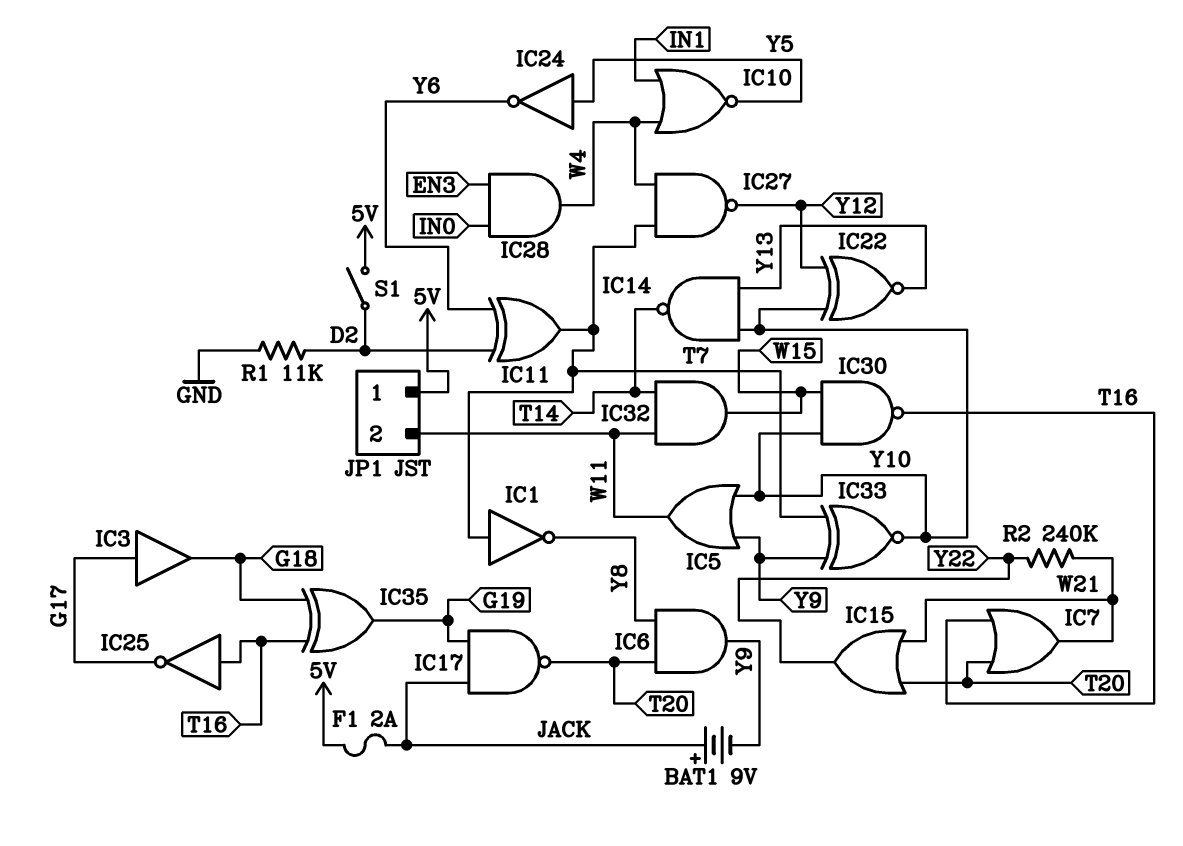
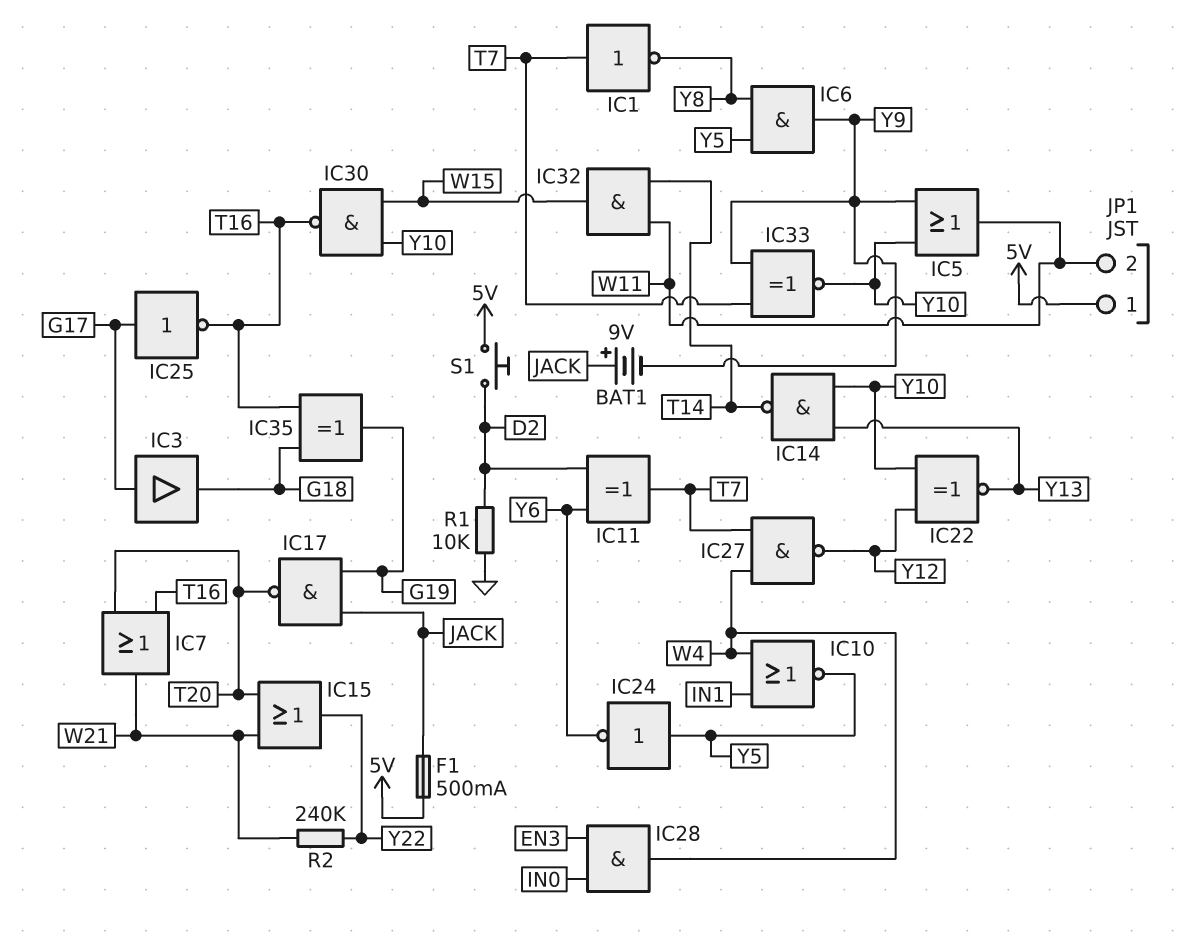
F1: 2A (5V, JACK) -> 500mA (5V, JACK)
IC6: AND (in T20, in Y8, out Y9) -> AND (in Y5, in Y8, out Y9)
IC25: NOT (in T16, out G17) -> NOT (in G17, out T16)
R1: 11k (D2, GND) -> 10k (D2, GND)
S1: switch (5V, D2) -> button (5V, D2)

